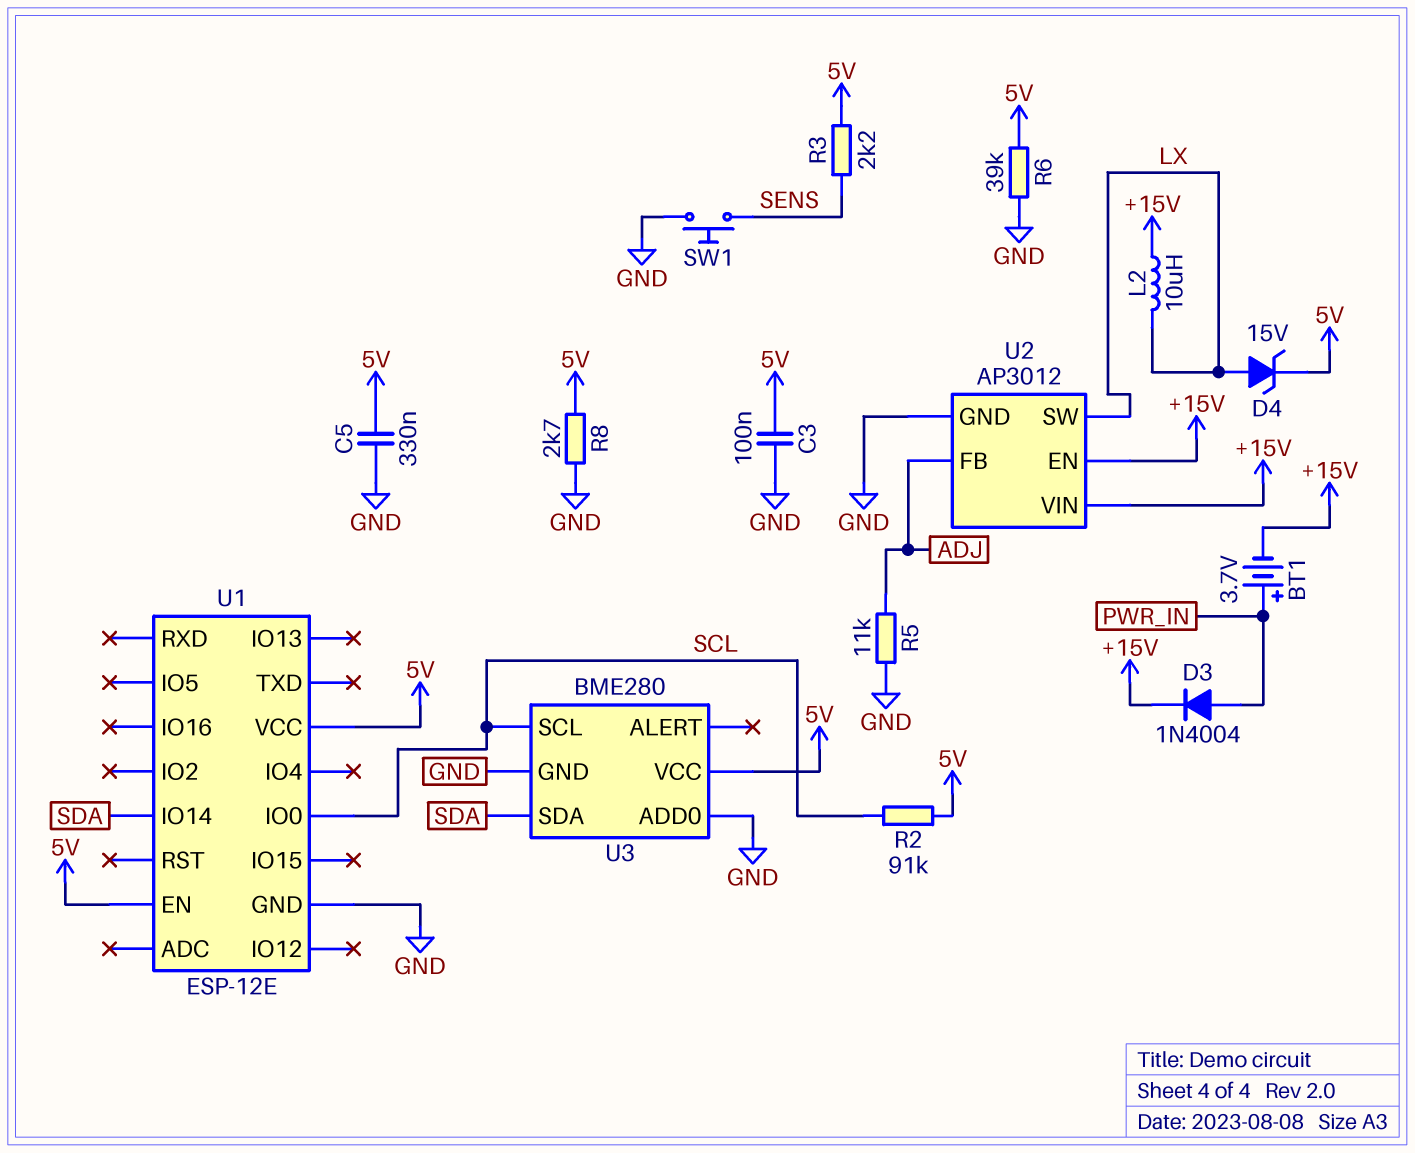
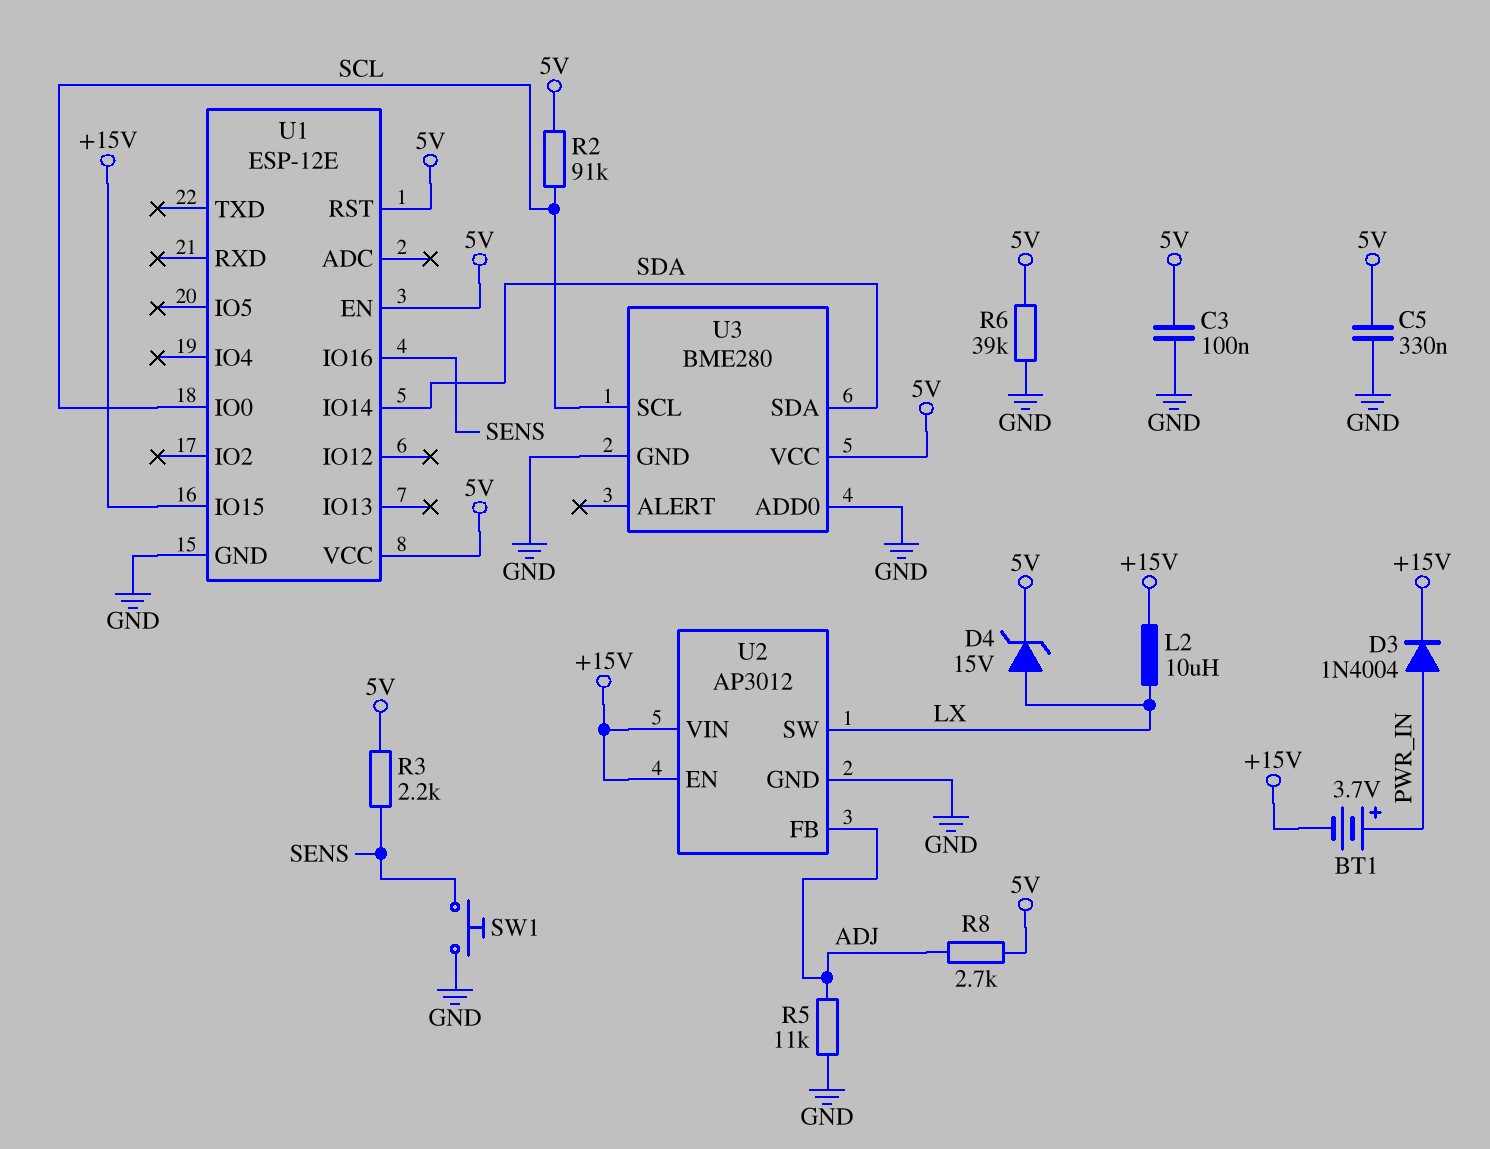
R8: 2.7k (5V, GND) -> 2.7k (5V, ADJ)
U1 pin IO15: none -> +15V
U1 pin IO16: none -> SENS
U1 pin RST: none -> 5V

